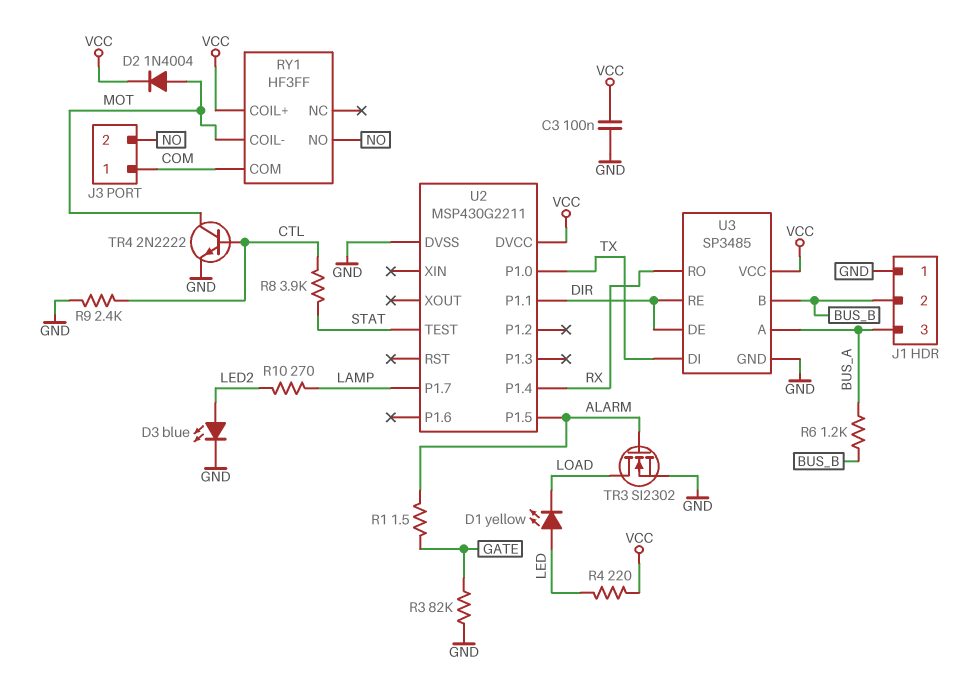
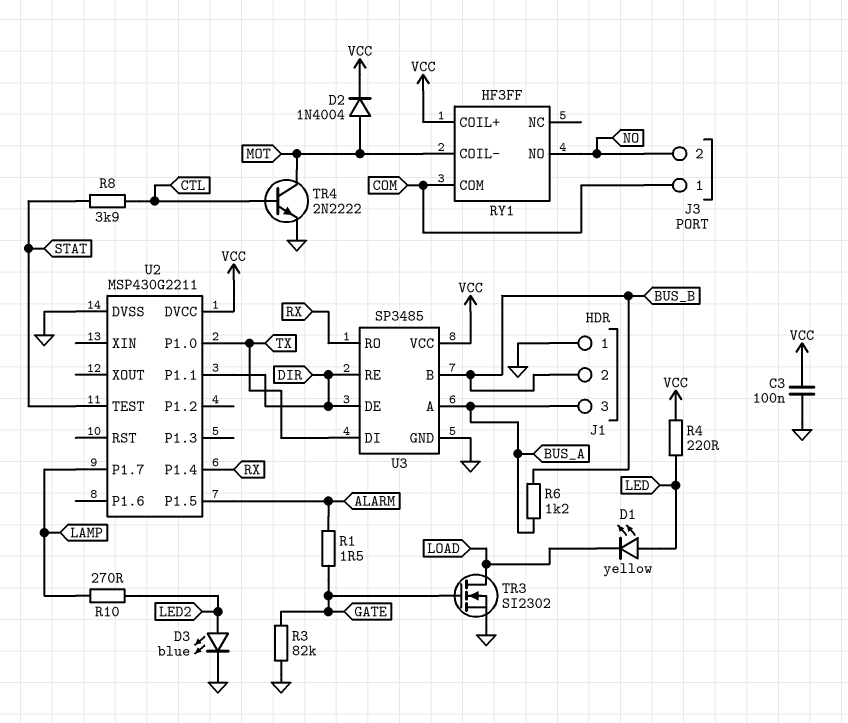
R9: 2.4k (CTL, GND) -> none
TR3: NMOS SI2302 (G ALARM, D LOAD, S GND) -> NMOS SI2302 (G GATE, D LOAD, S GND)

